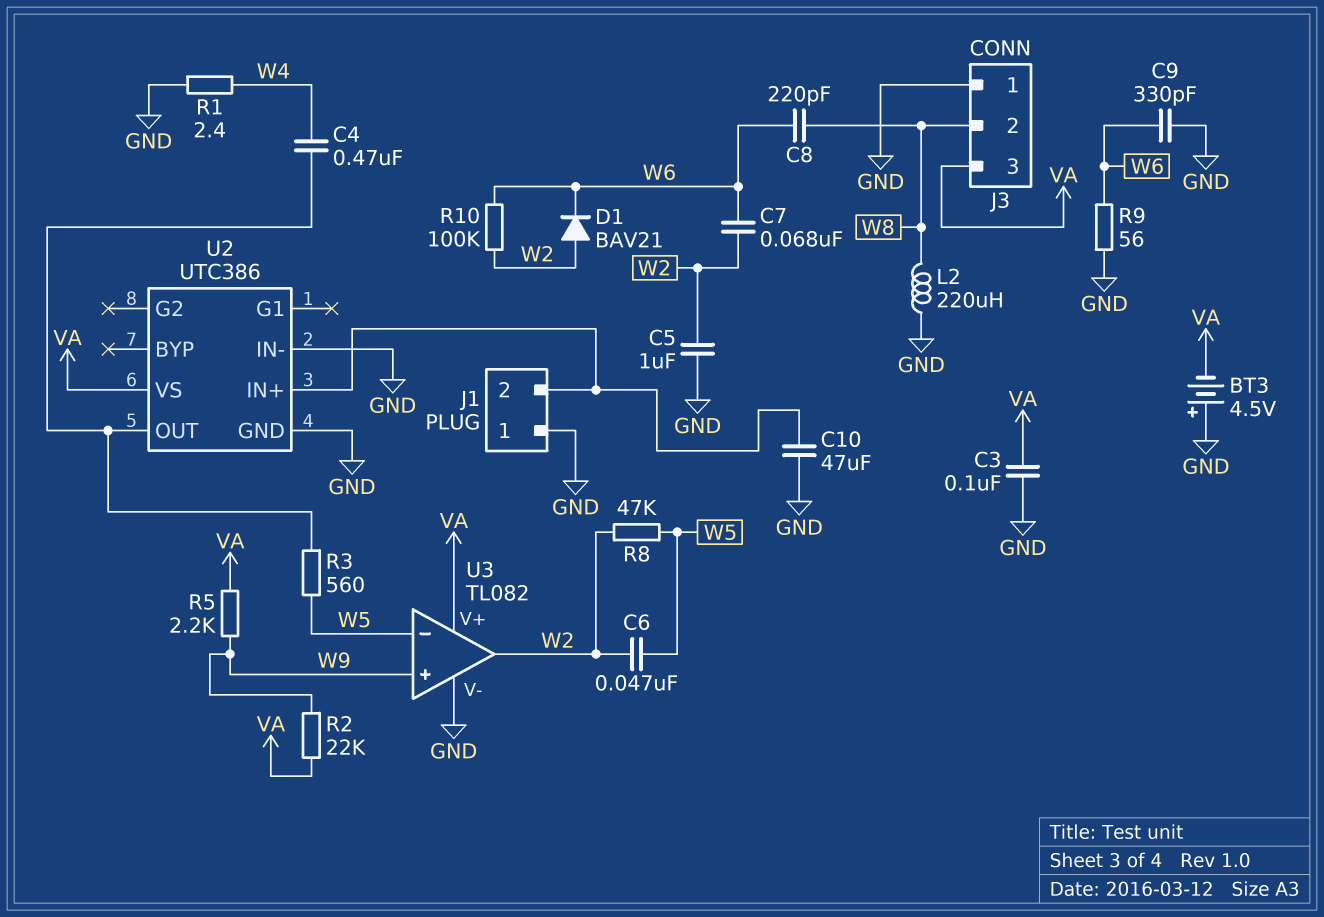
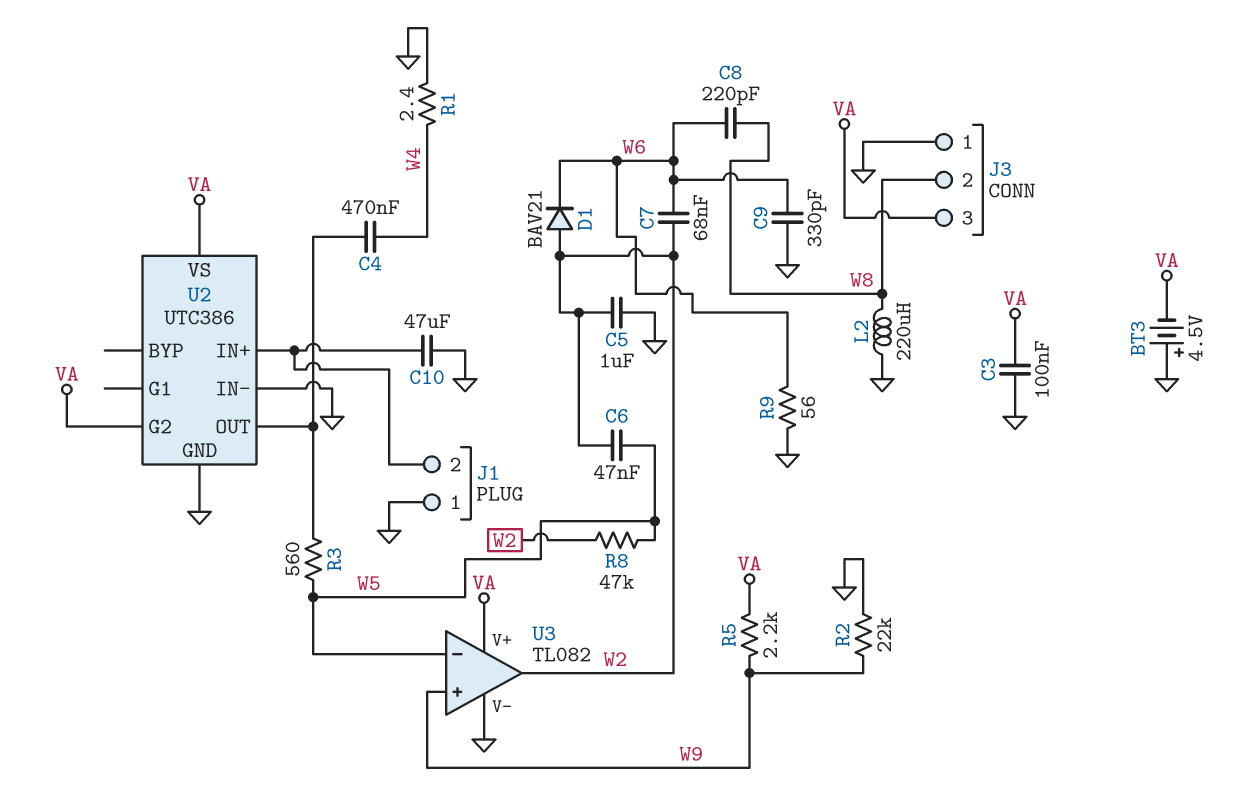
R2: 22k (VA, W9) -> 22k (GND, W9)
R10: 100k (W2, W6) -> none
U2 pin G2: none -> VA

